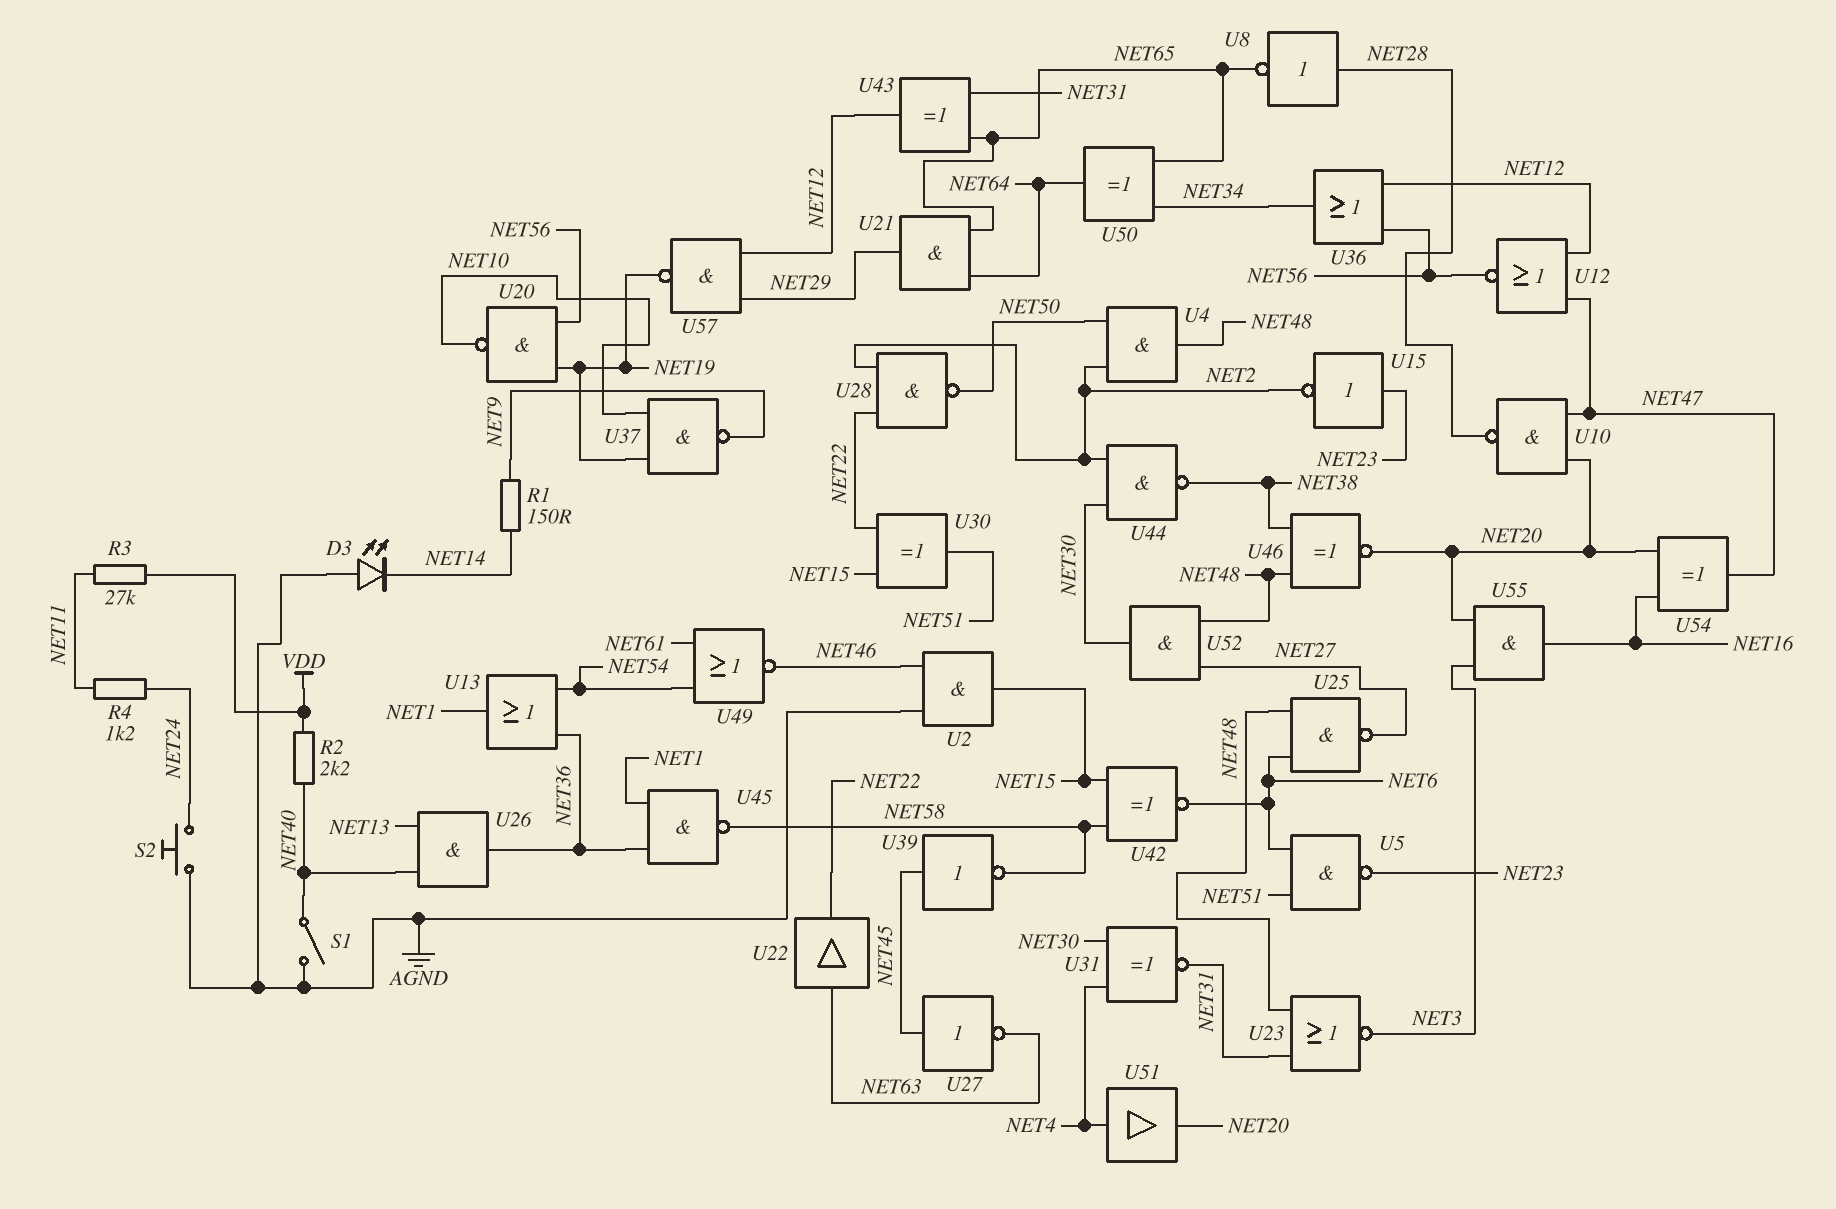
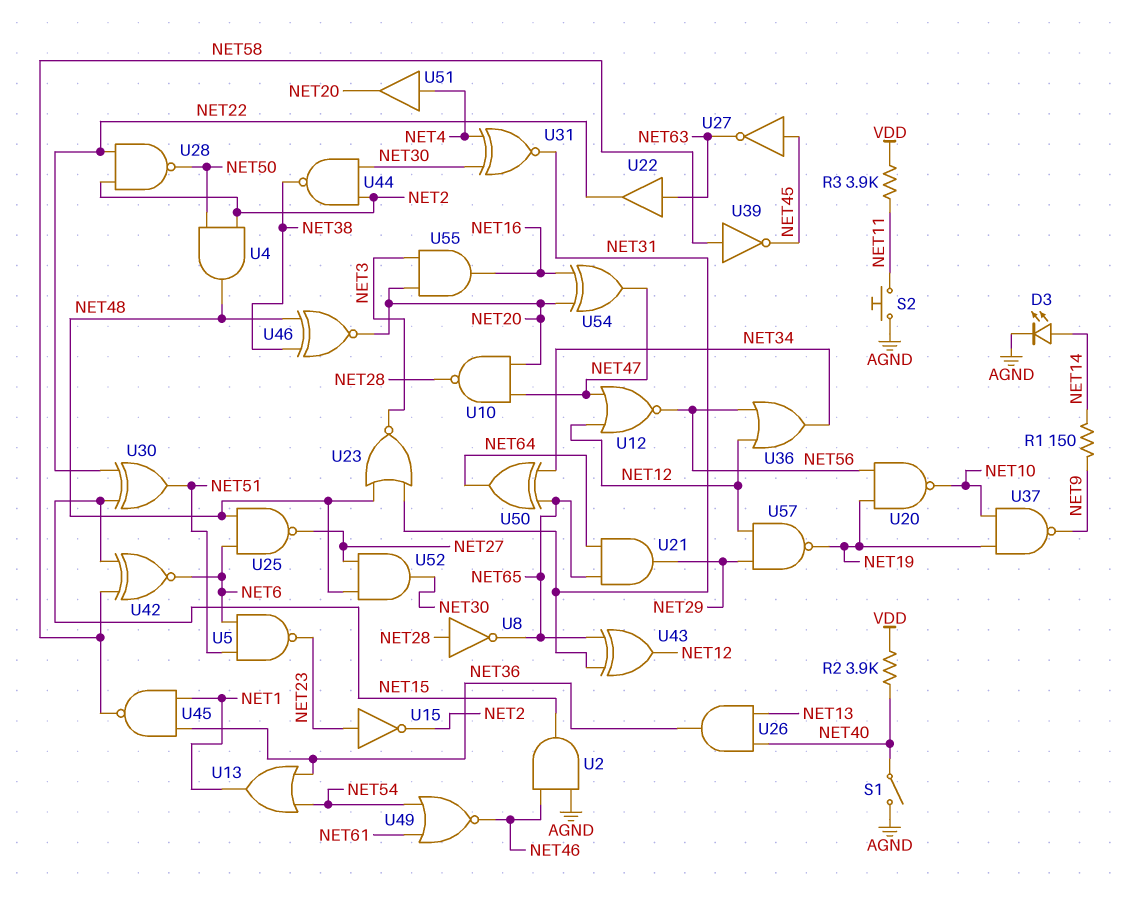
D3: LED (A AGND, K NET14) -> LED (A NET14, K AGND)
R2: 2.2k (NET40, VDD) -> 3.9k (NET40, VDD)
R3: 27k (NET11, VDD) -> 3.9k (NET11, VDD)
R4: 1.2k (NET11, NET24) -> none
S2: button (AGND, NET24) -> button (AGND, NET11)
U39: NOT (in NET45, out NET58) -> NOT (in NET58, out NET45)

